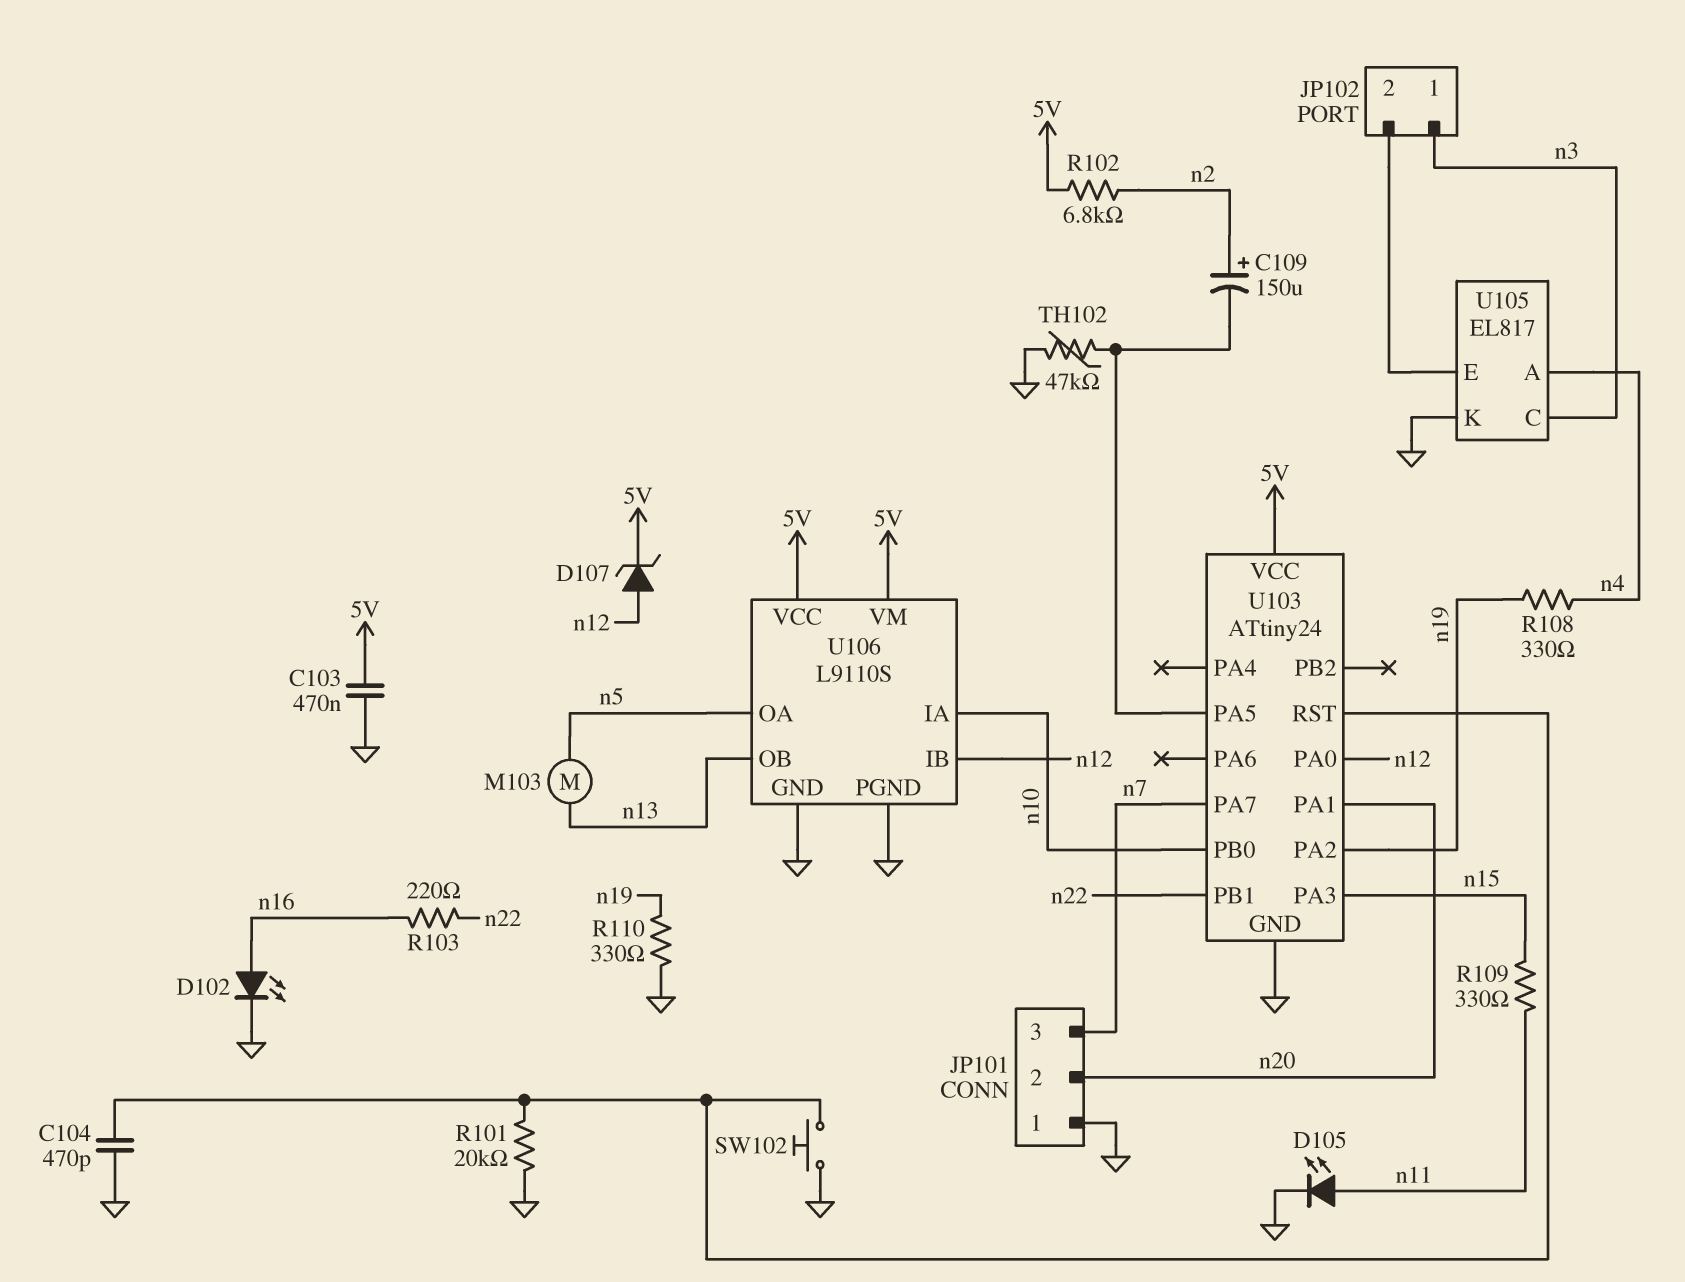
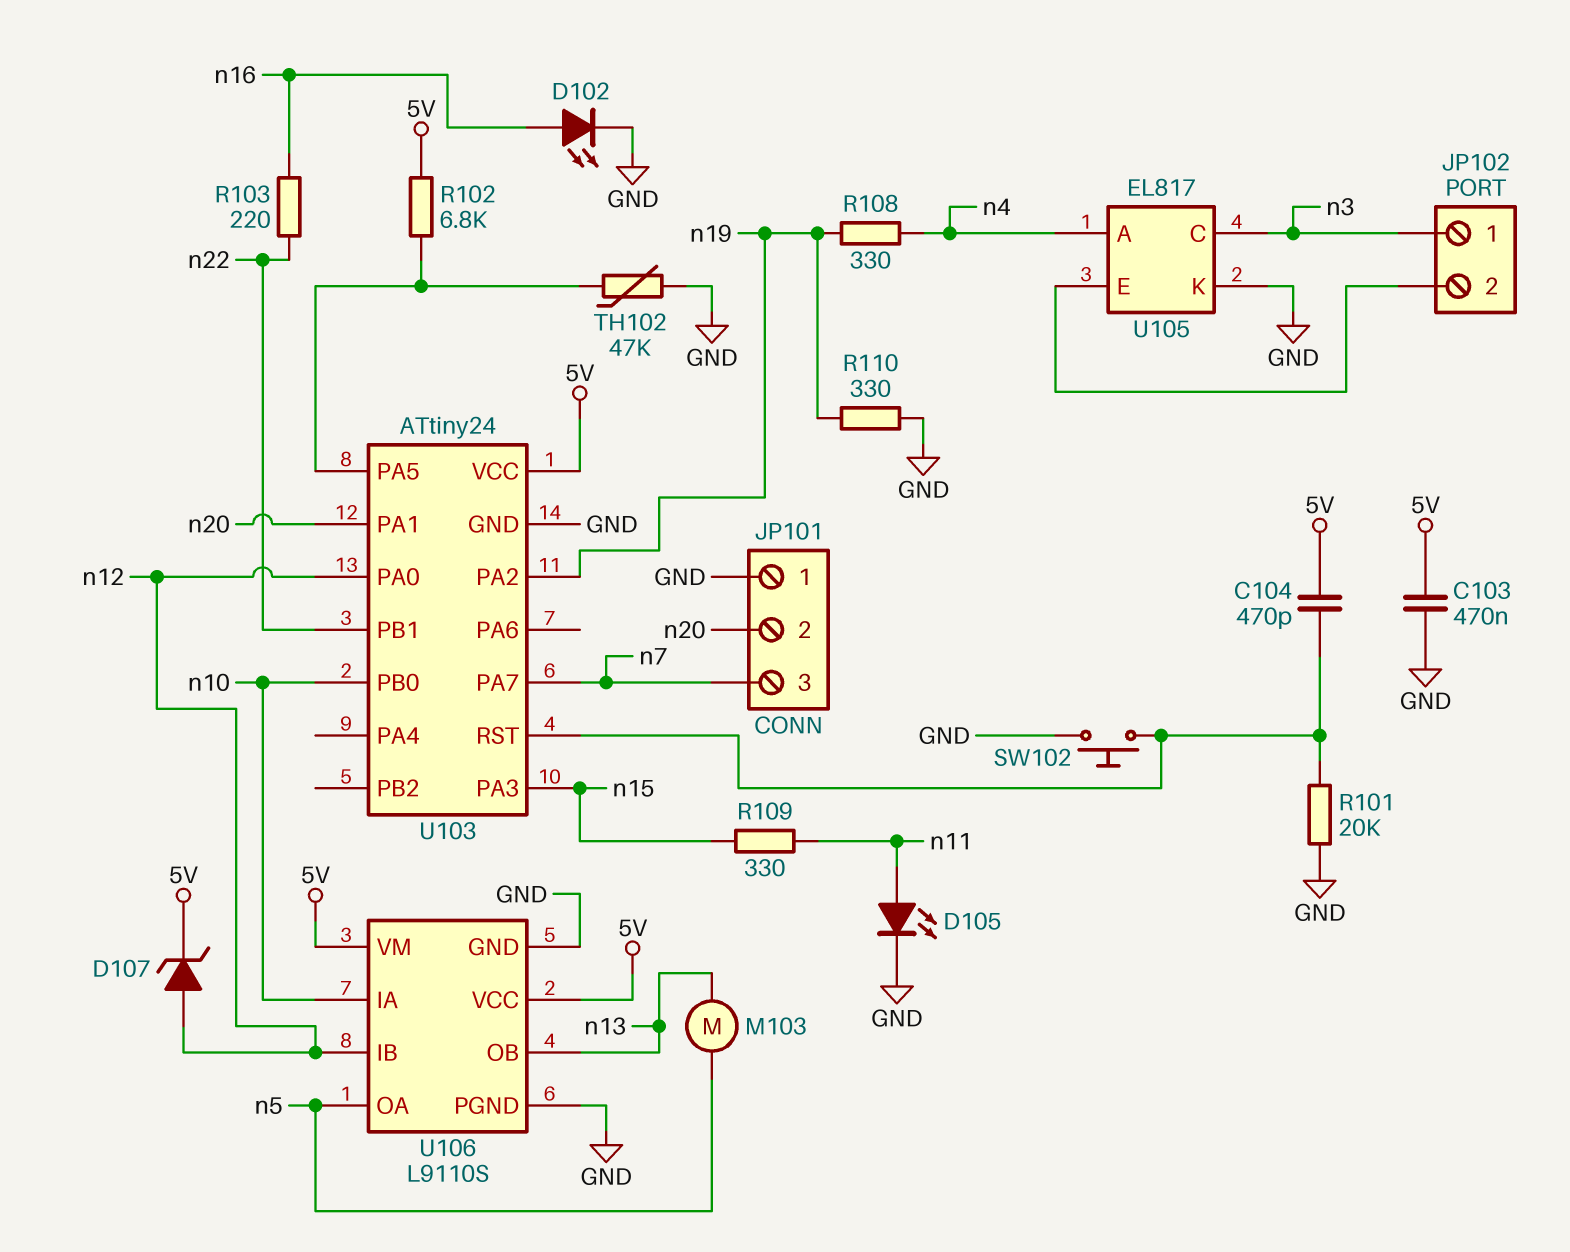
C104: 470pF (GND, U103/RST) -> 470pF (5V, U103/RST)
C109: 150uF (plus n2, minus U103/PA5) -> none
R102: 6.8k (5V, n2) -> 6.8k (5V, U103/PA5)

